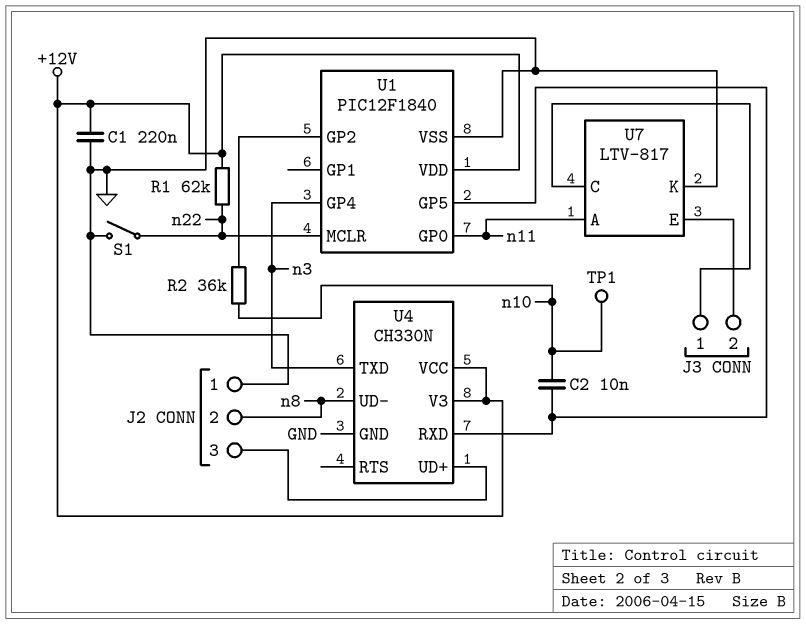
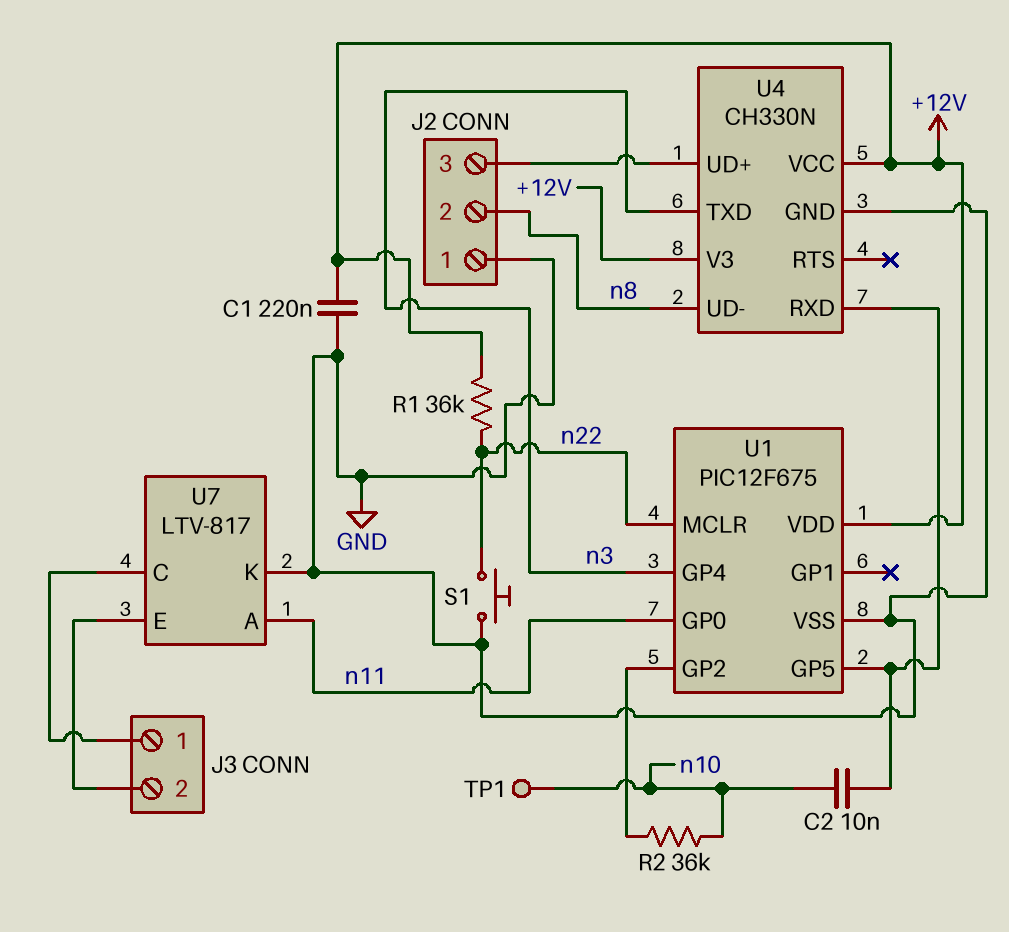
R1: 62k (+12V, n22) -> 36k (+12V, n22)
S1: switch (GND, n22) -> button (GND, n22)
U1: PIC12F1840 -> PIC12F675

